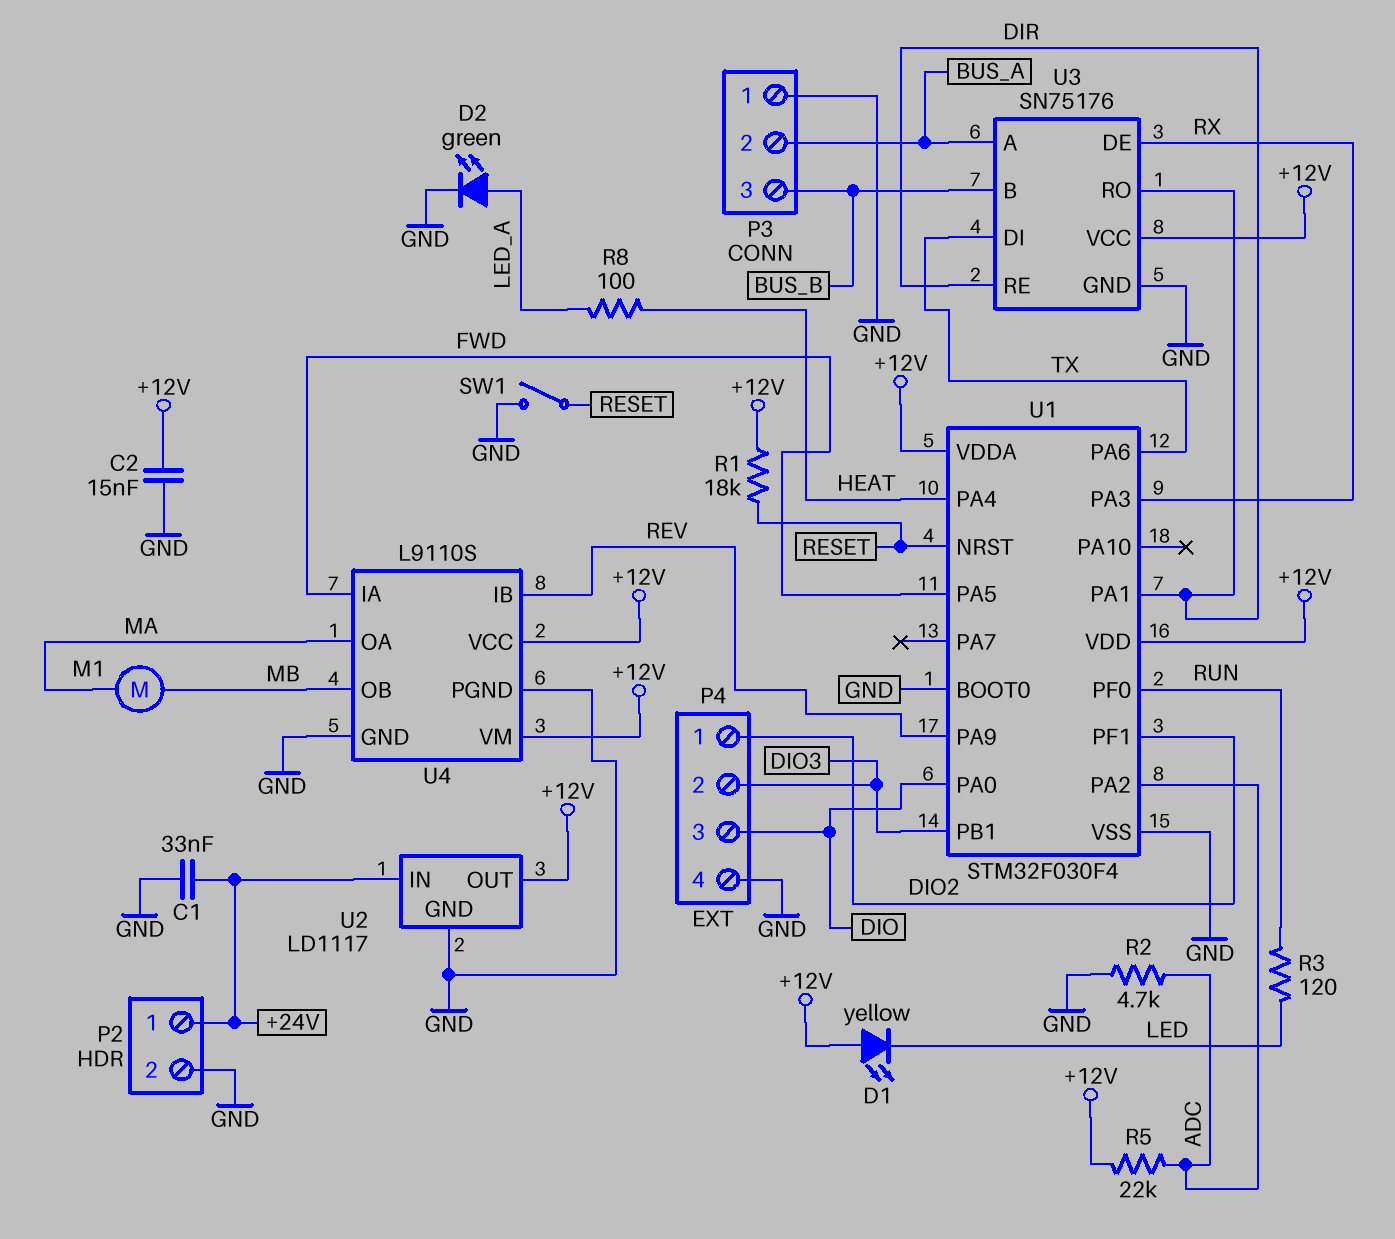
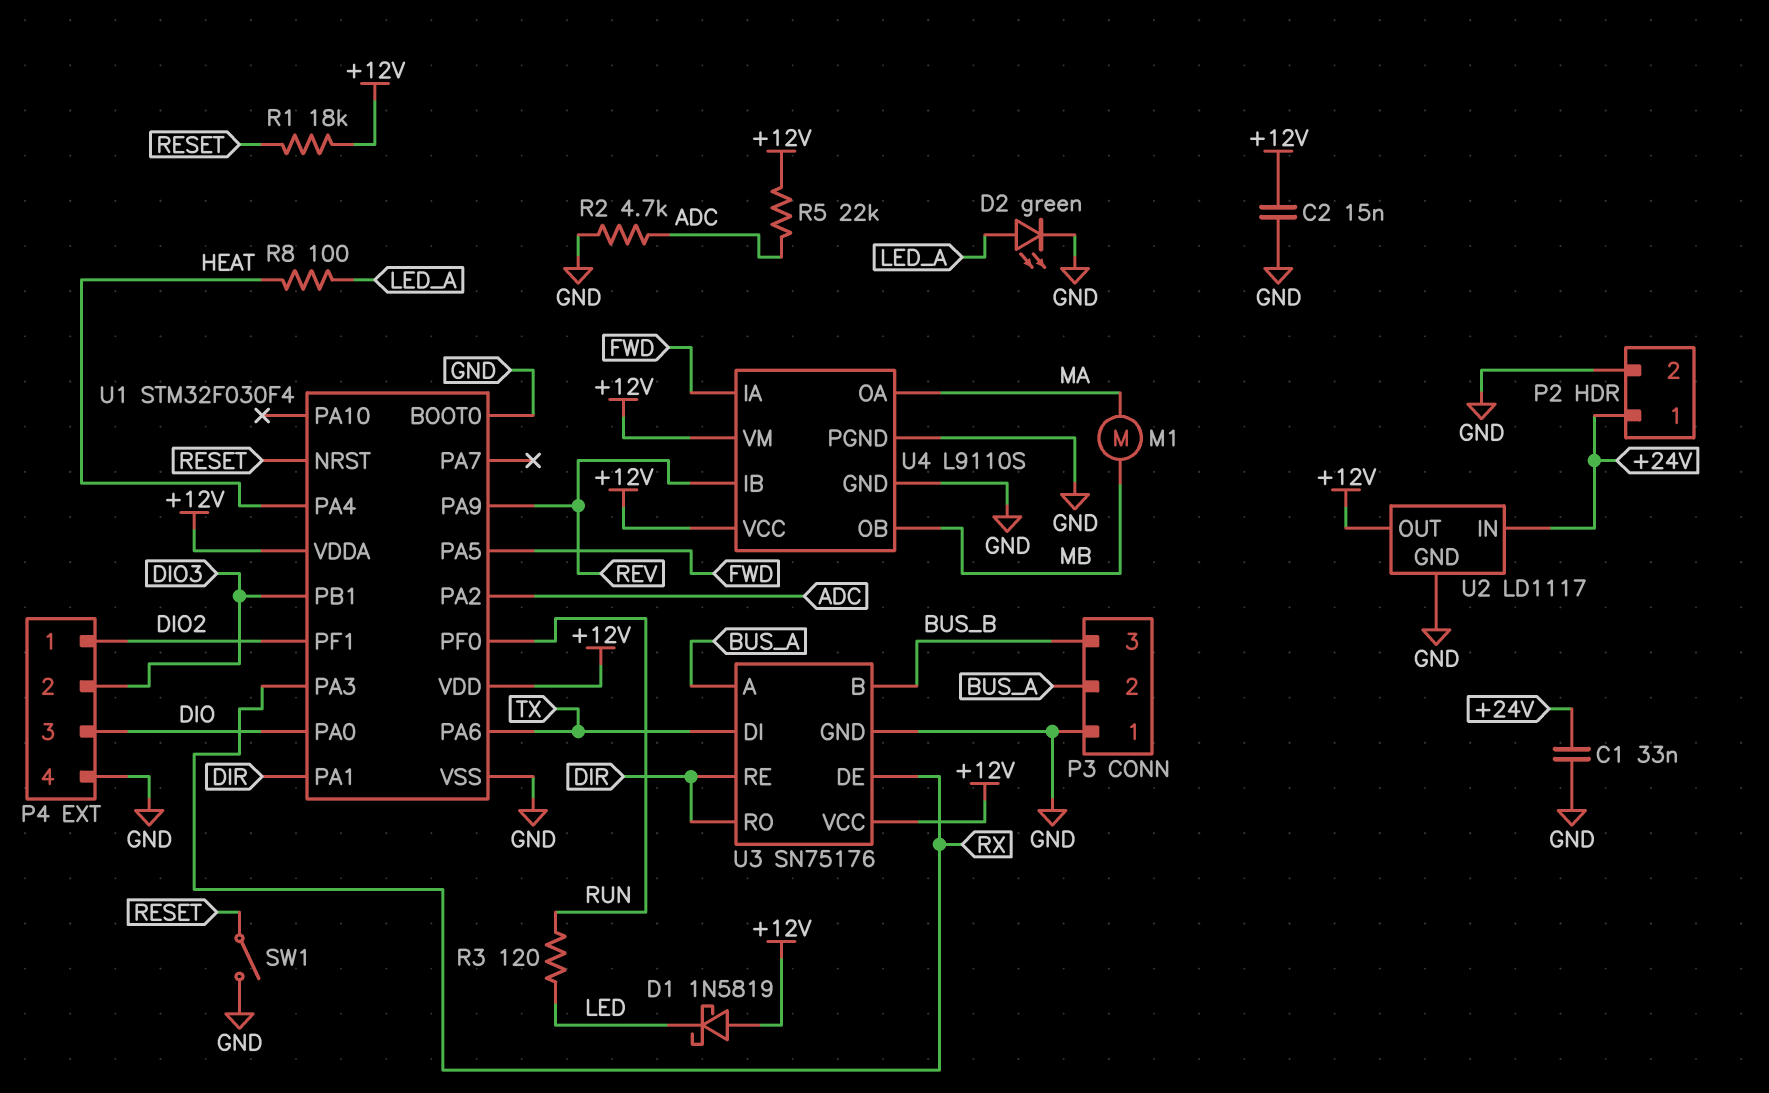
D1: LED yellow (A +12V, K LED) -> schottky 1N5819 (A +12V, K LED)

